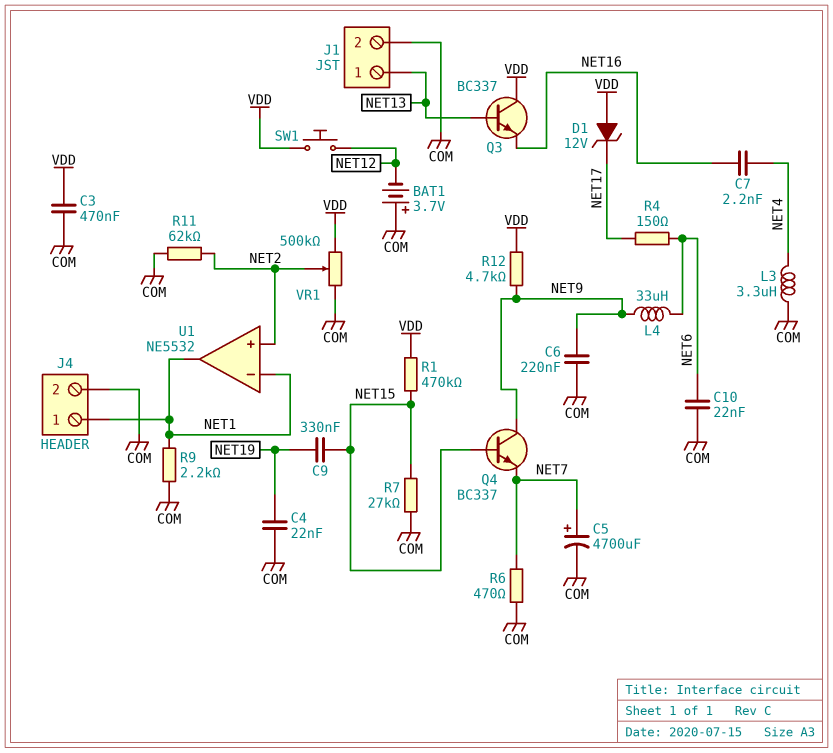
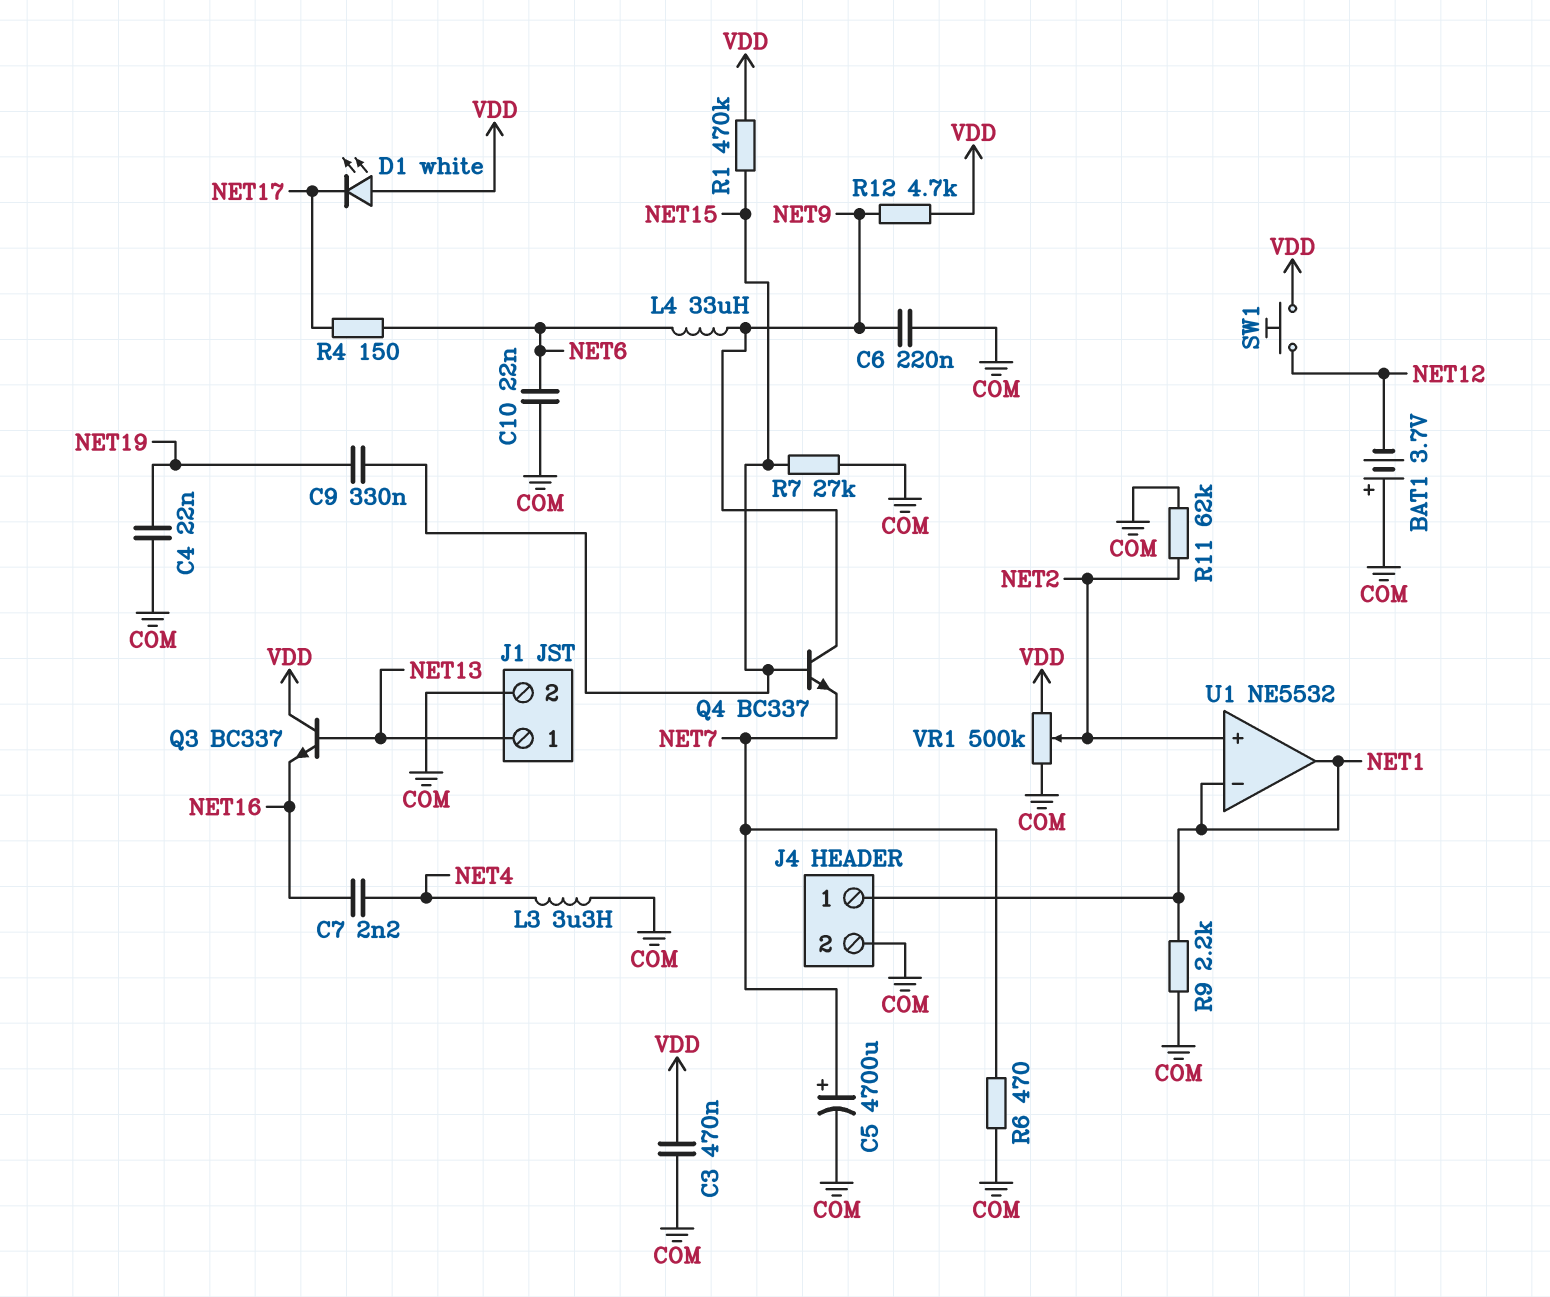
D1: zener 12V (A VDD, K NET17) -> LED white (A VDD, K NET17)

